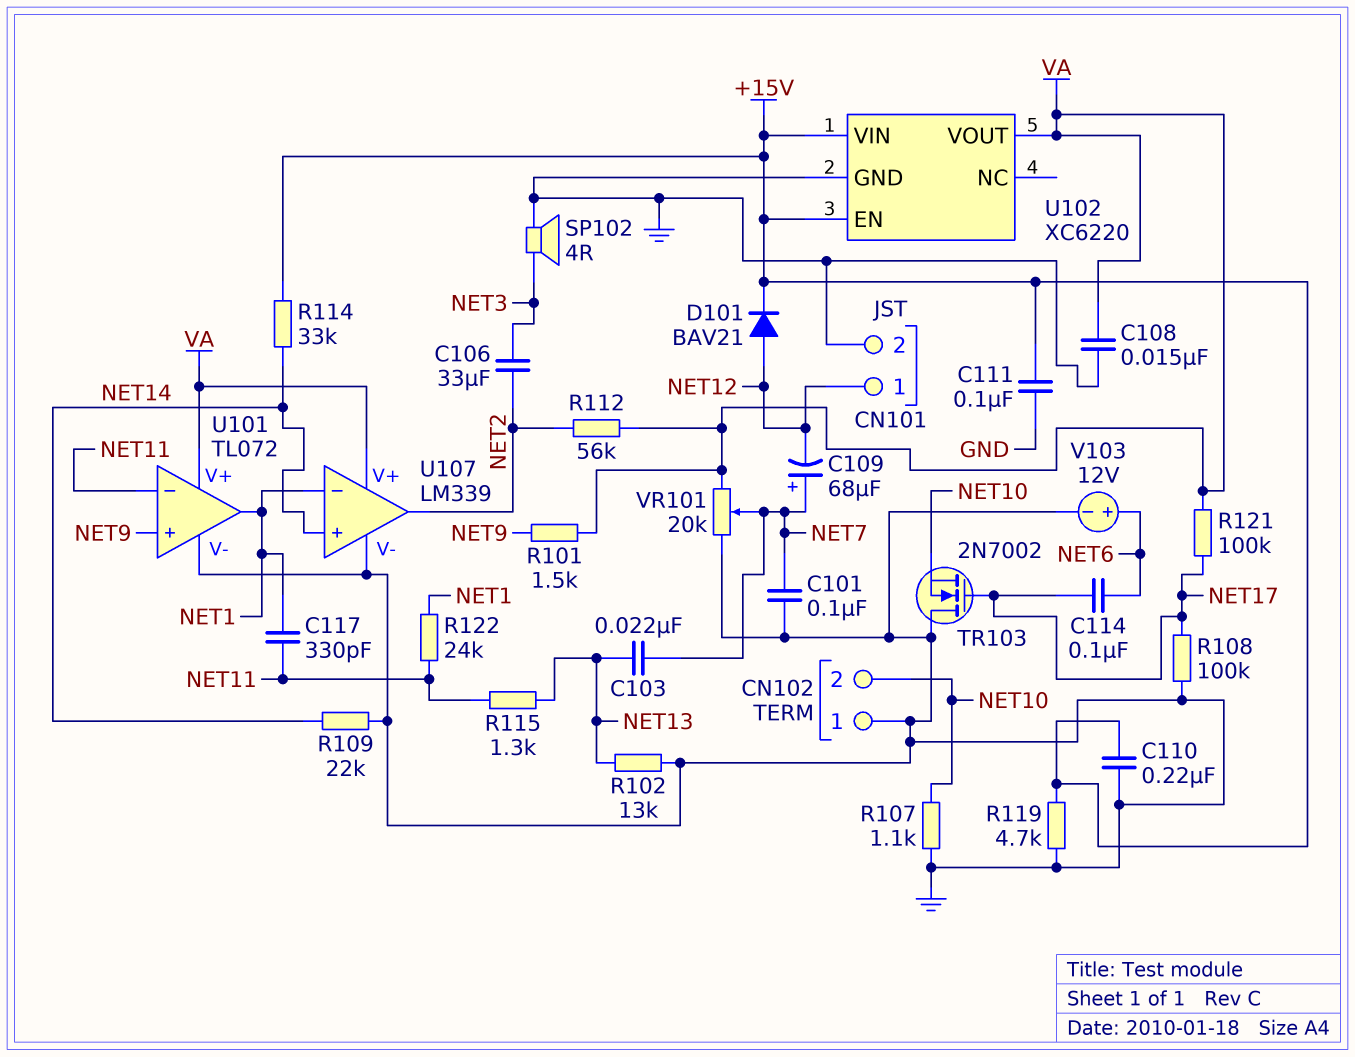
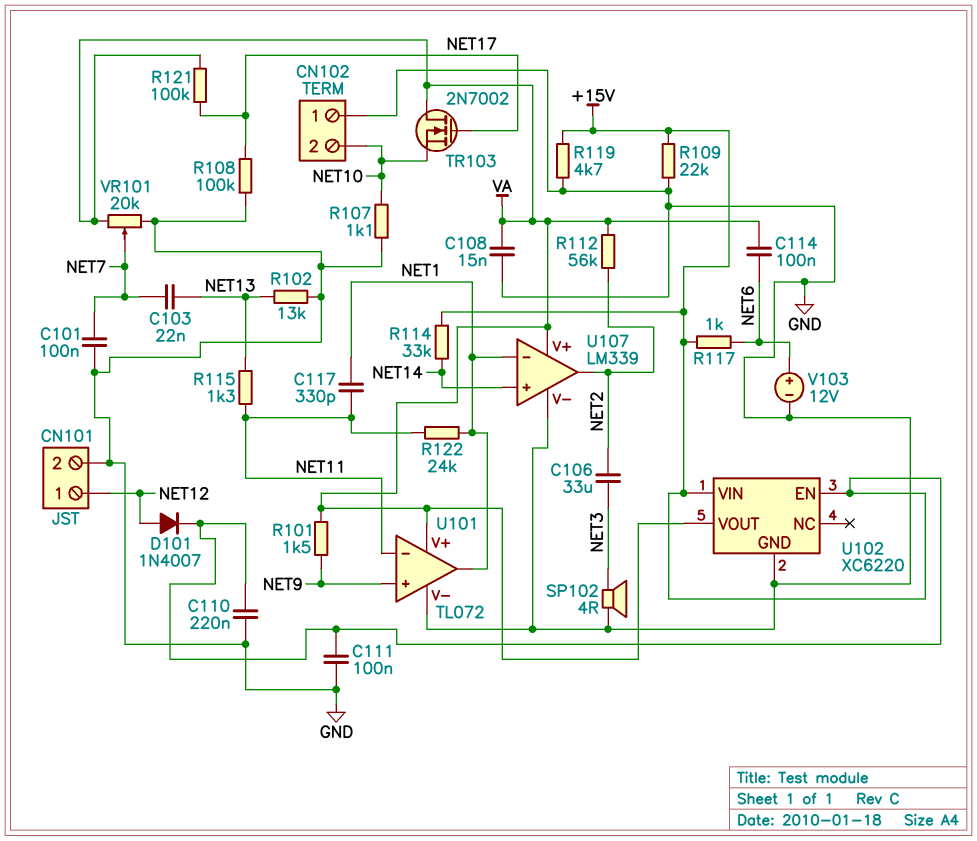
C109: 68uF (plus NET7, minus NET12) -> none
C114: 100nF (NET6, NET17) -> 100nF (NET6, VA)
D101: diode BAV21 (A NET12, K +15V) -> diode 1N4007 (A NET12, K +15V)
R109: 22k (GND, NET14) -> 22k (+15V, GND)
R117: none -> 1k (+15V, NET6)
TR103: NMOS 2N7002 (G NET17, D GND, S NET10) -> NMOS 2N7002 (G NET17, D VA, S NET10)

